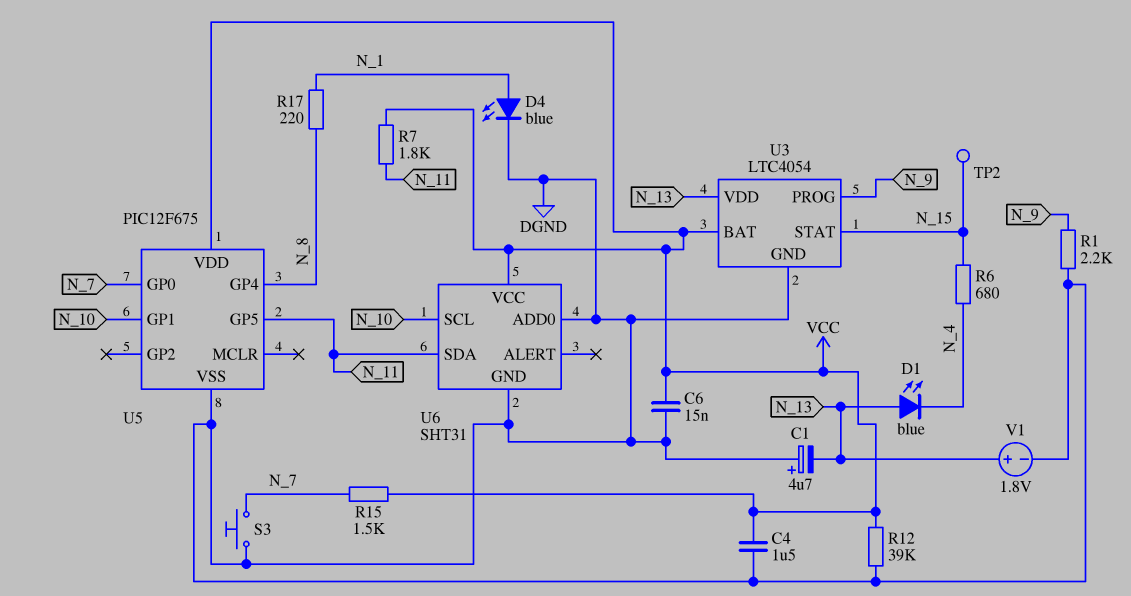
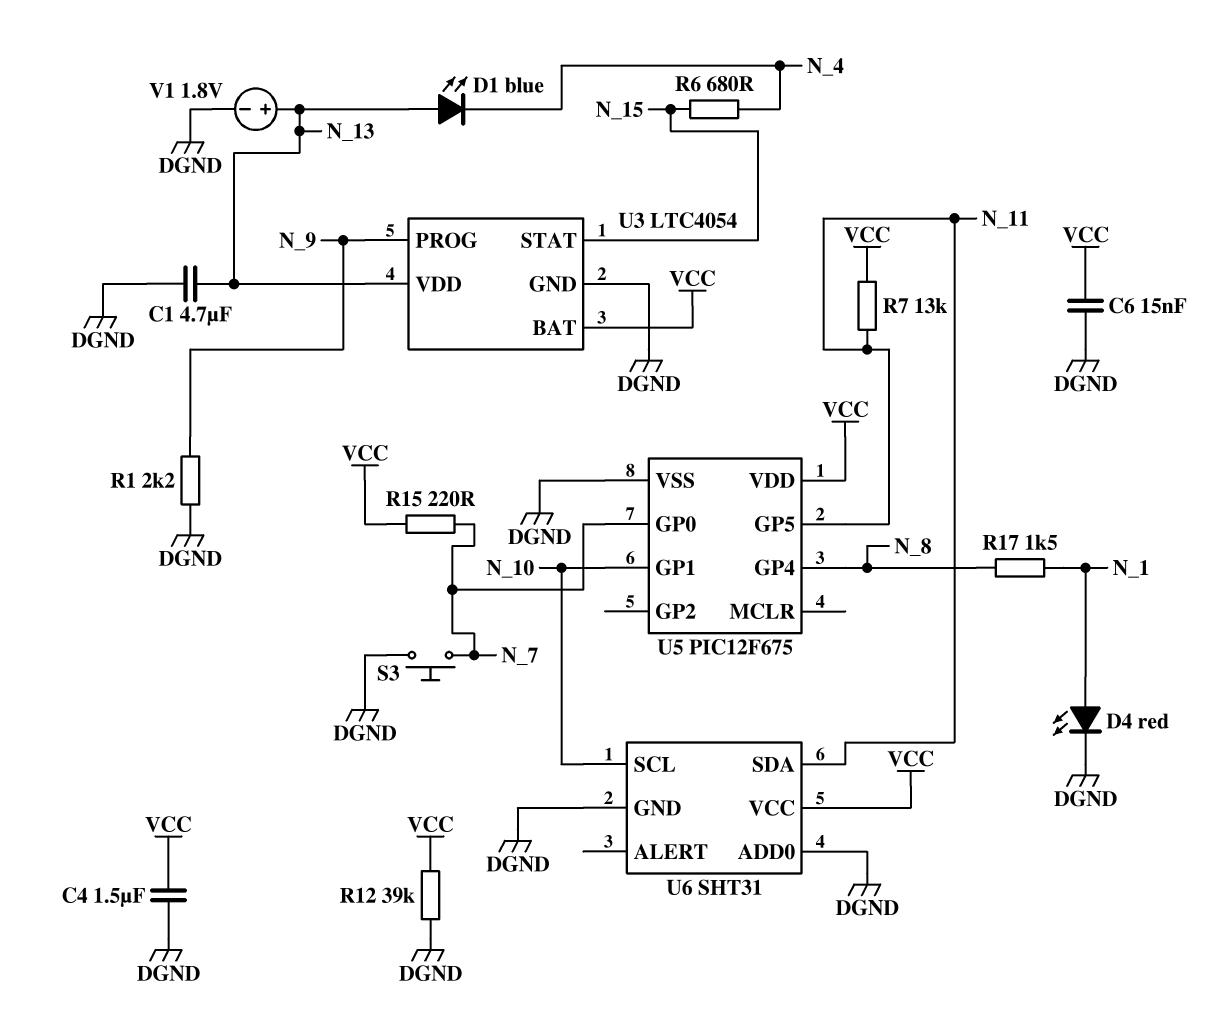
C1: 4.7uF (plus DGND, minus N_13) -> 4.7uF (DGND, N_13)
D4: LED blue (A N_1, K DGND) -> LED red (A N_1, K DGND)
R7: 1.8k (N_11, VCC) -> 13k (N_11, VCC)
R15: 1.5k (N_7, VCC) -> 220 (N_7, VCC)
R17: 220 (N_1, N_8) -> 1.5k (N_1, N_8)
TP2: test point (N_15) -> none

